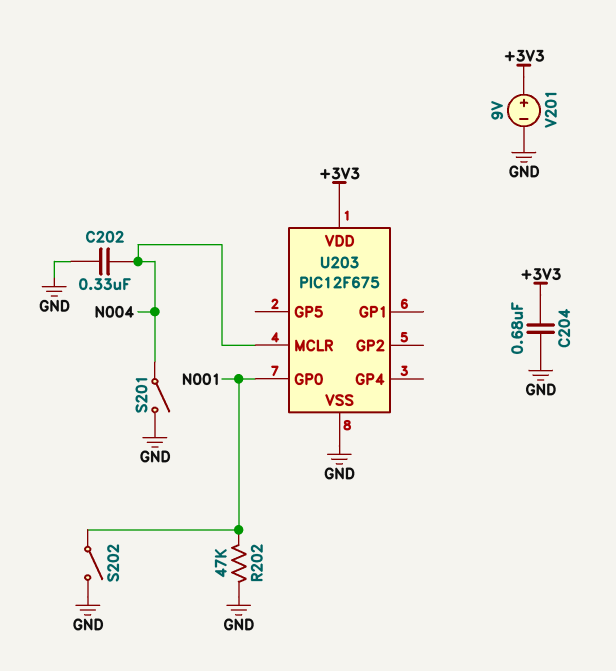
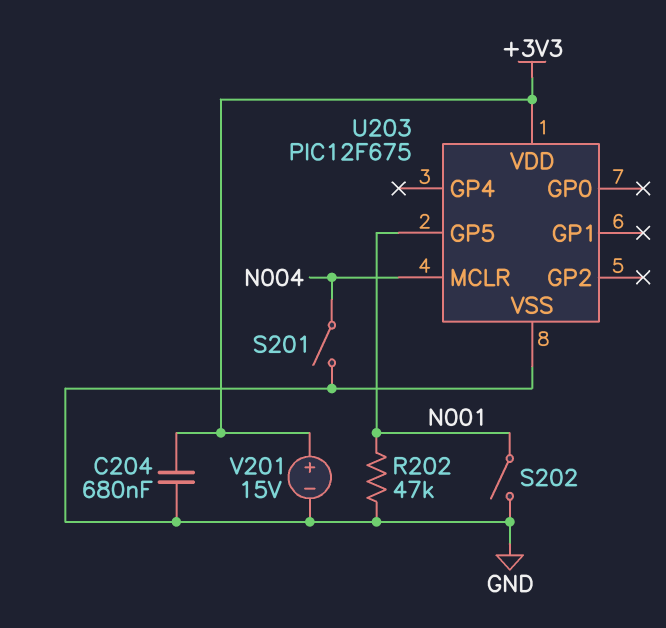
C202: 330nF (GND, N004) -> none
U203 pin GP0: N001 -> none
U203 pin GP5: none -> N001
V201: 9V (plus +3V3, minus GND) -> 15V (plus +3V3, minus GND)

